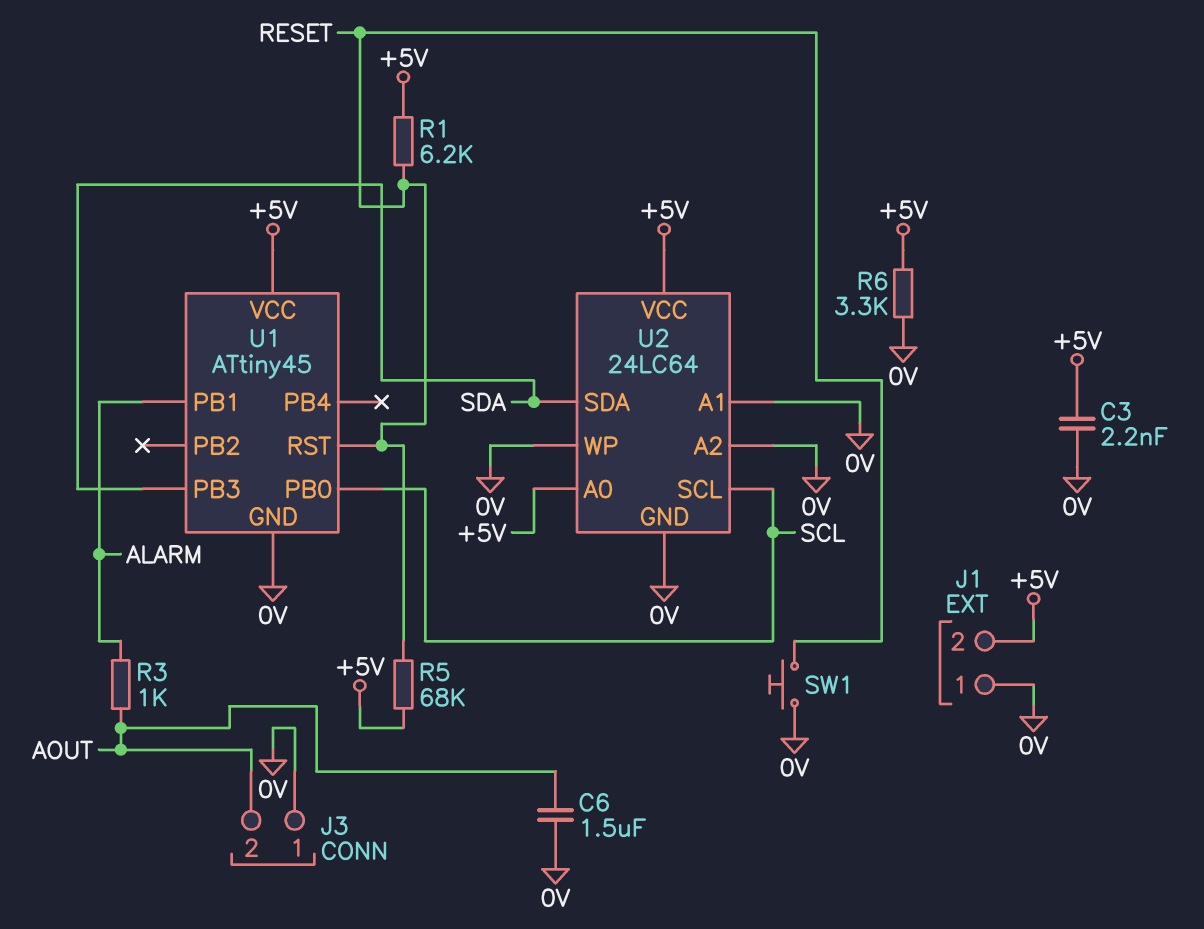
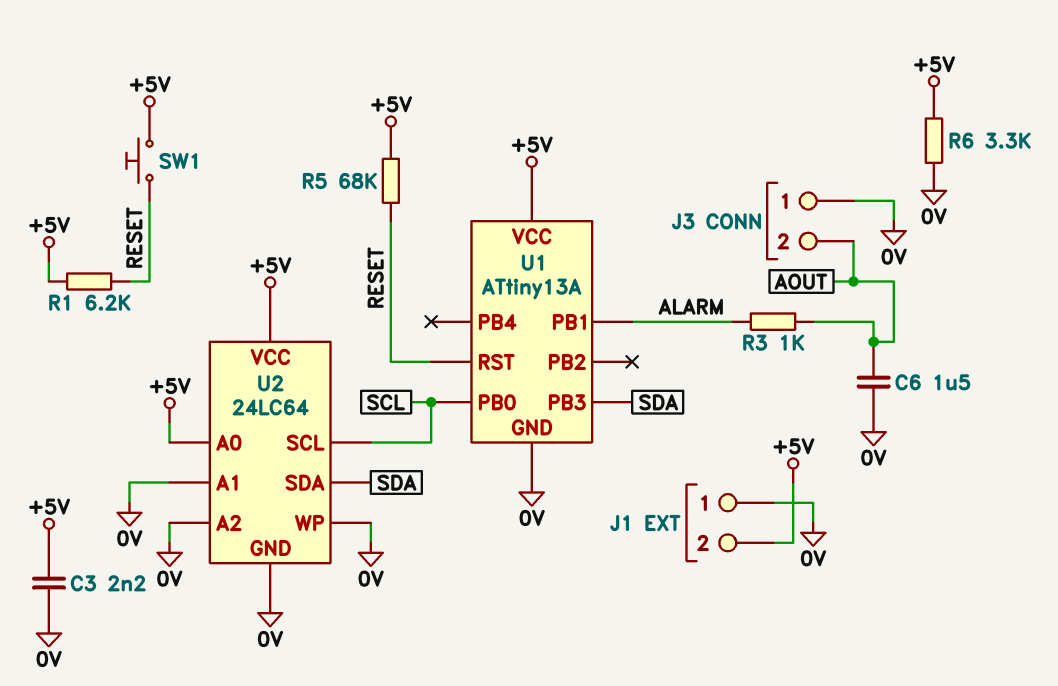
SW1: button (0V, RESET) -> button (+5V, RESET)
U1: ATtiny45 -> ATtiny13A

